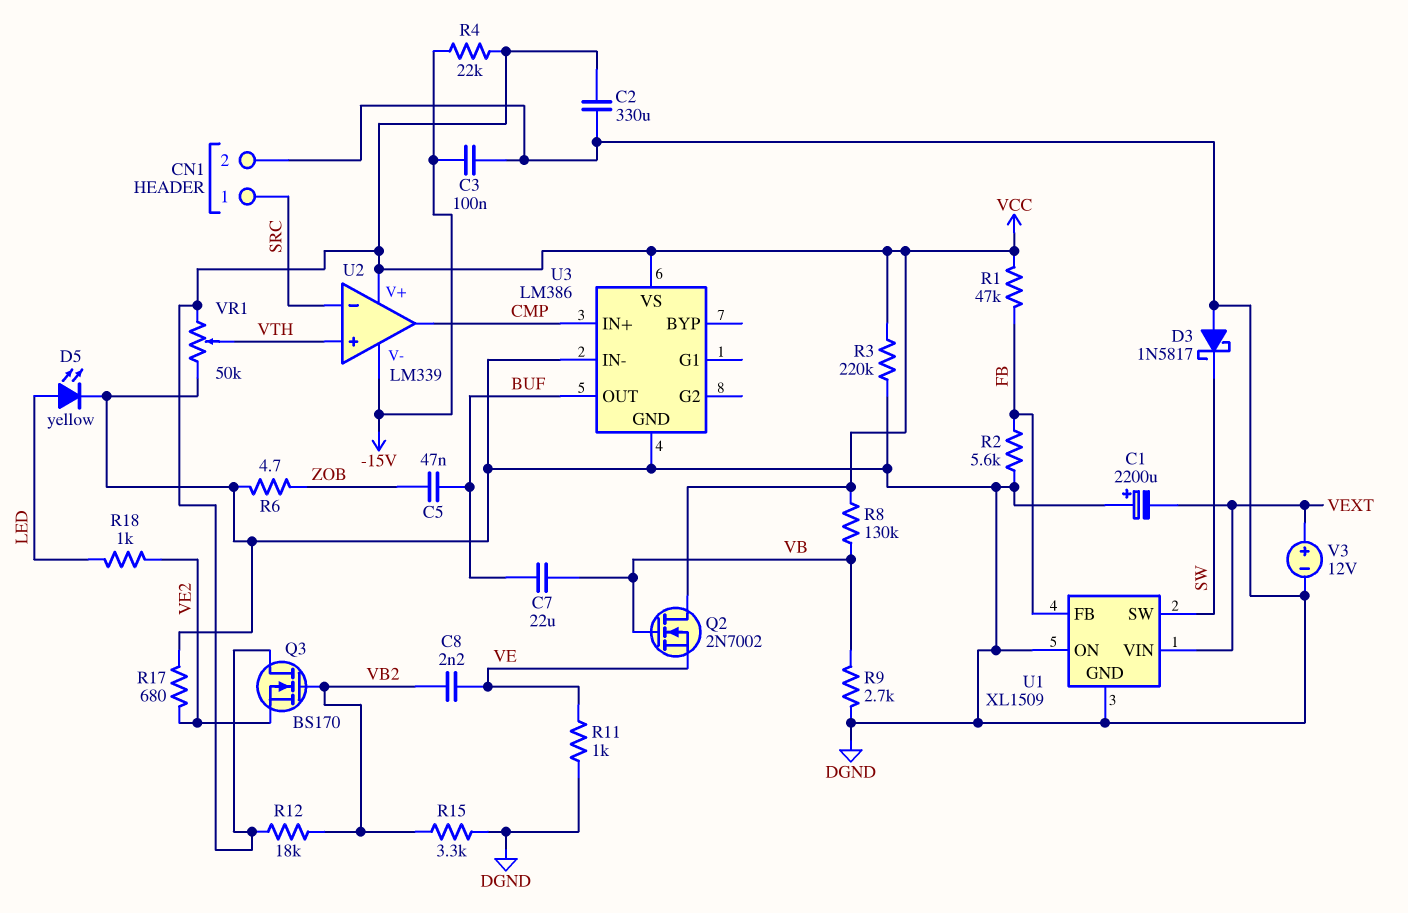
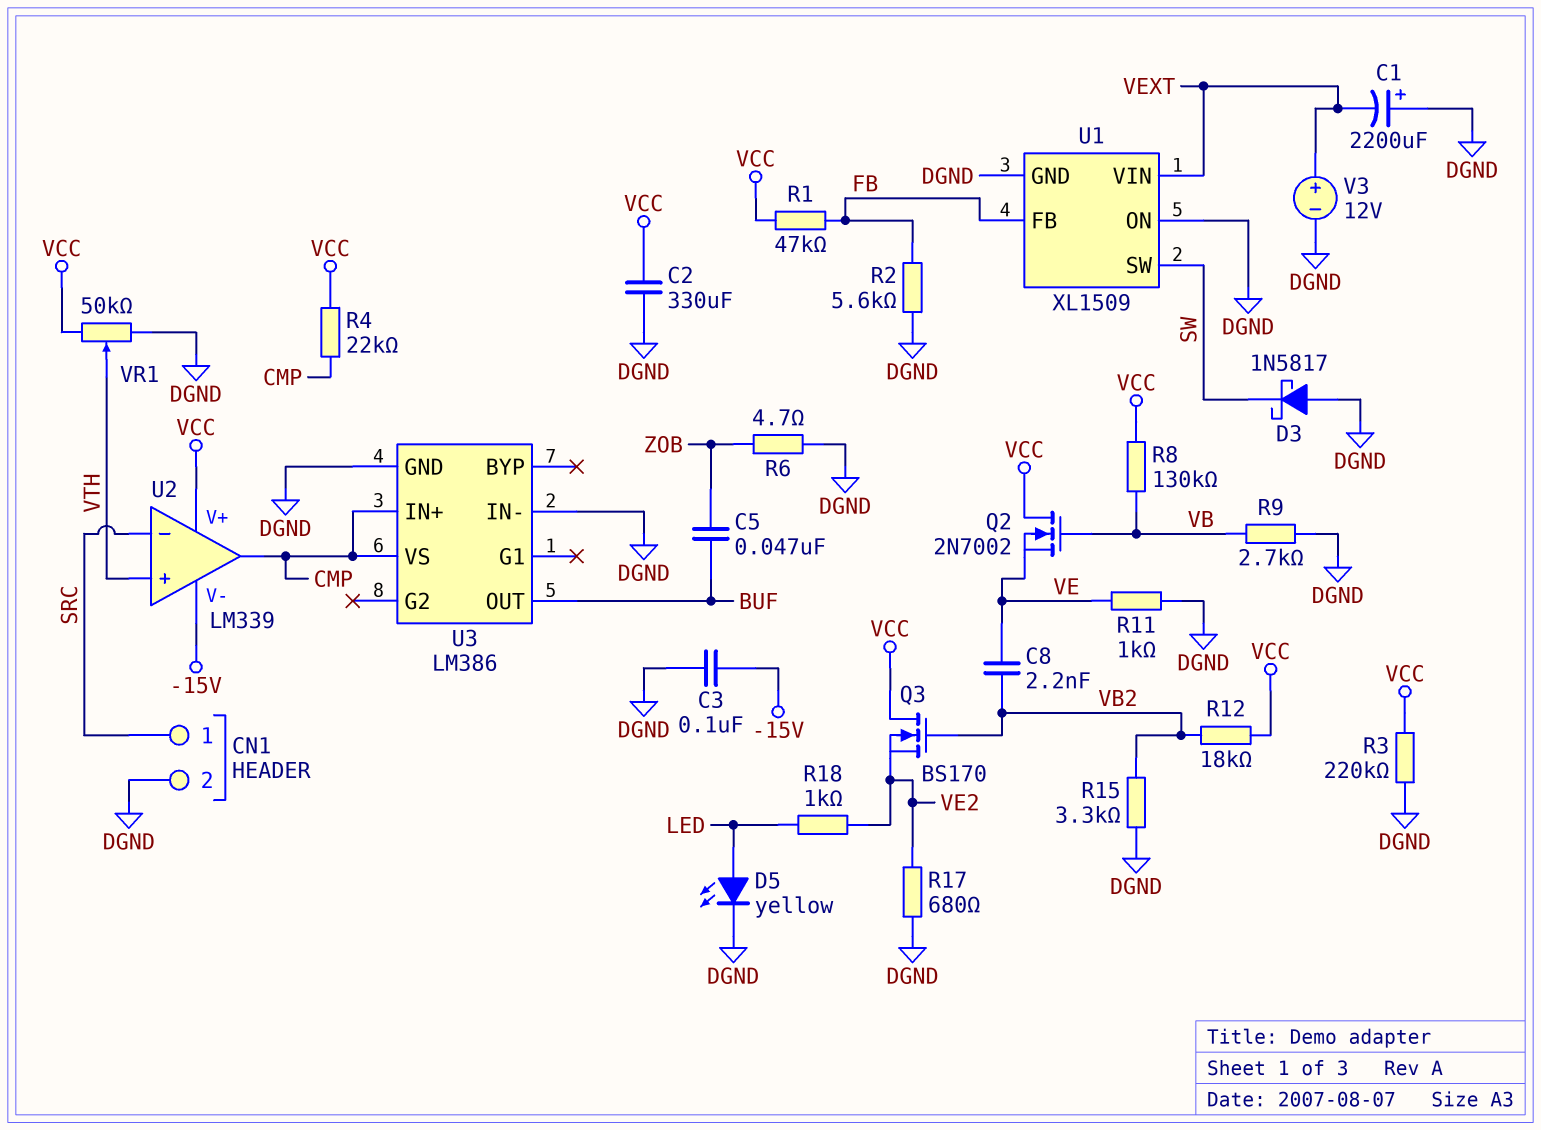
C7: 22uF (BUF, VB) -> none
R4: 22k (-15V, VCC) -> 22k (CMP, VCC)
U3 pin VS: VCC -> CMP

